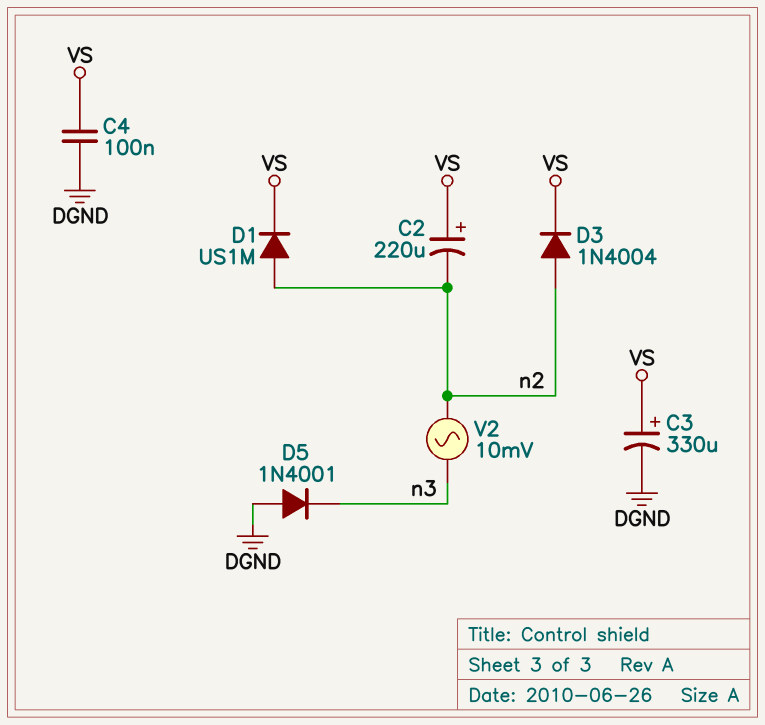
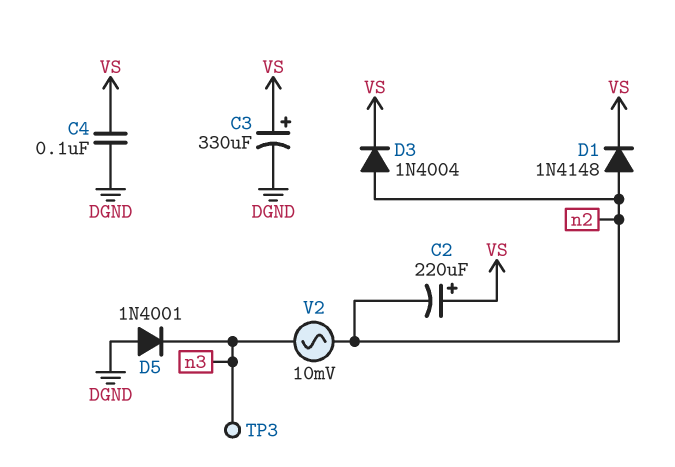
D1: diode US1M (A n2, K VS) -> diode 1N4148 (A n2, K VS)
TP3: none -> test point (n3)

